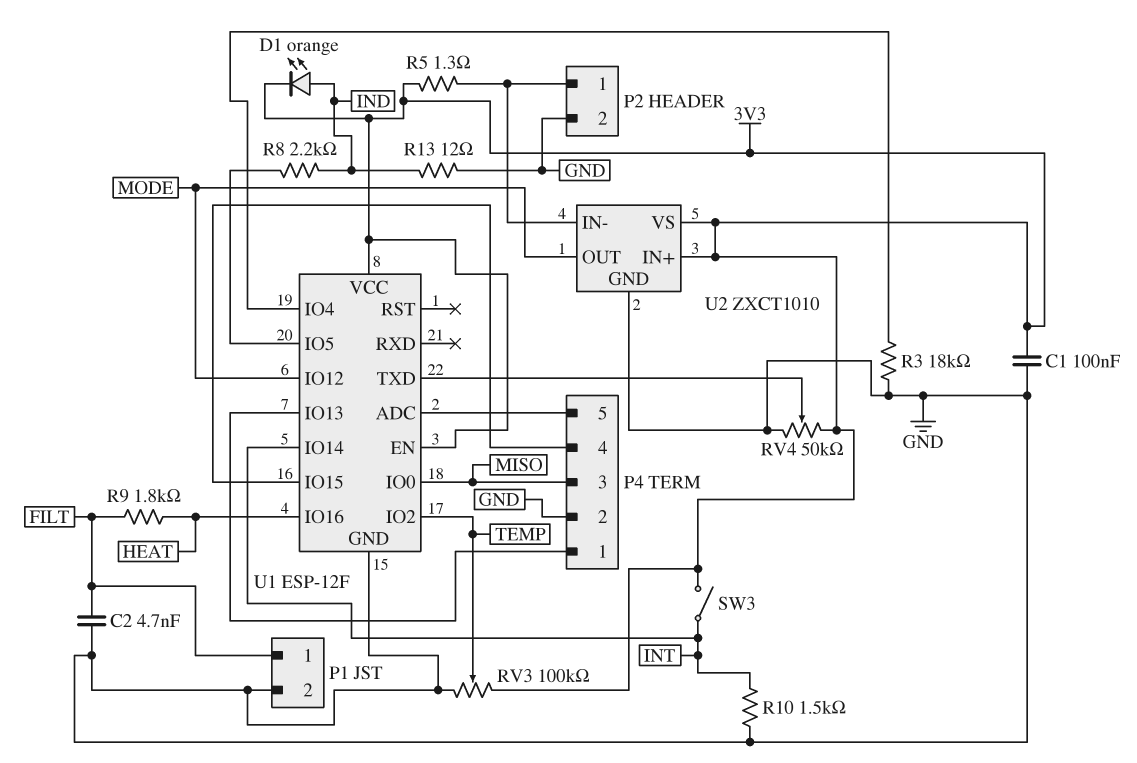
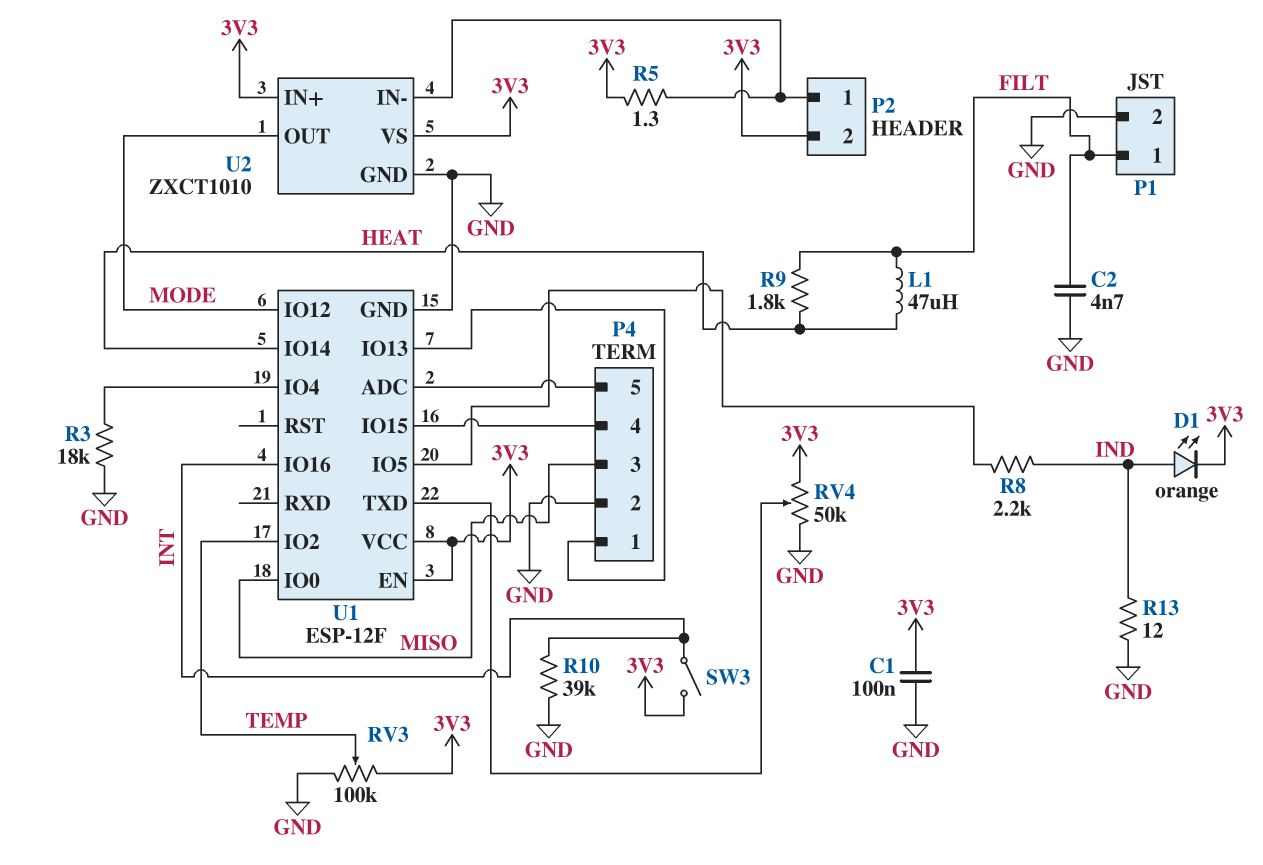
L1: none -> 47uH (FILT, HEAT)
P2 pin 2: GND -> 3V3
R10: 1.5k (GND, INT) -> 39k (GND, INT)
U1 pin IO14: INT -> HEAT
U1 pin IO16: HEAT -> INT

